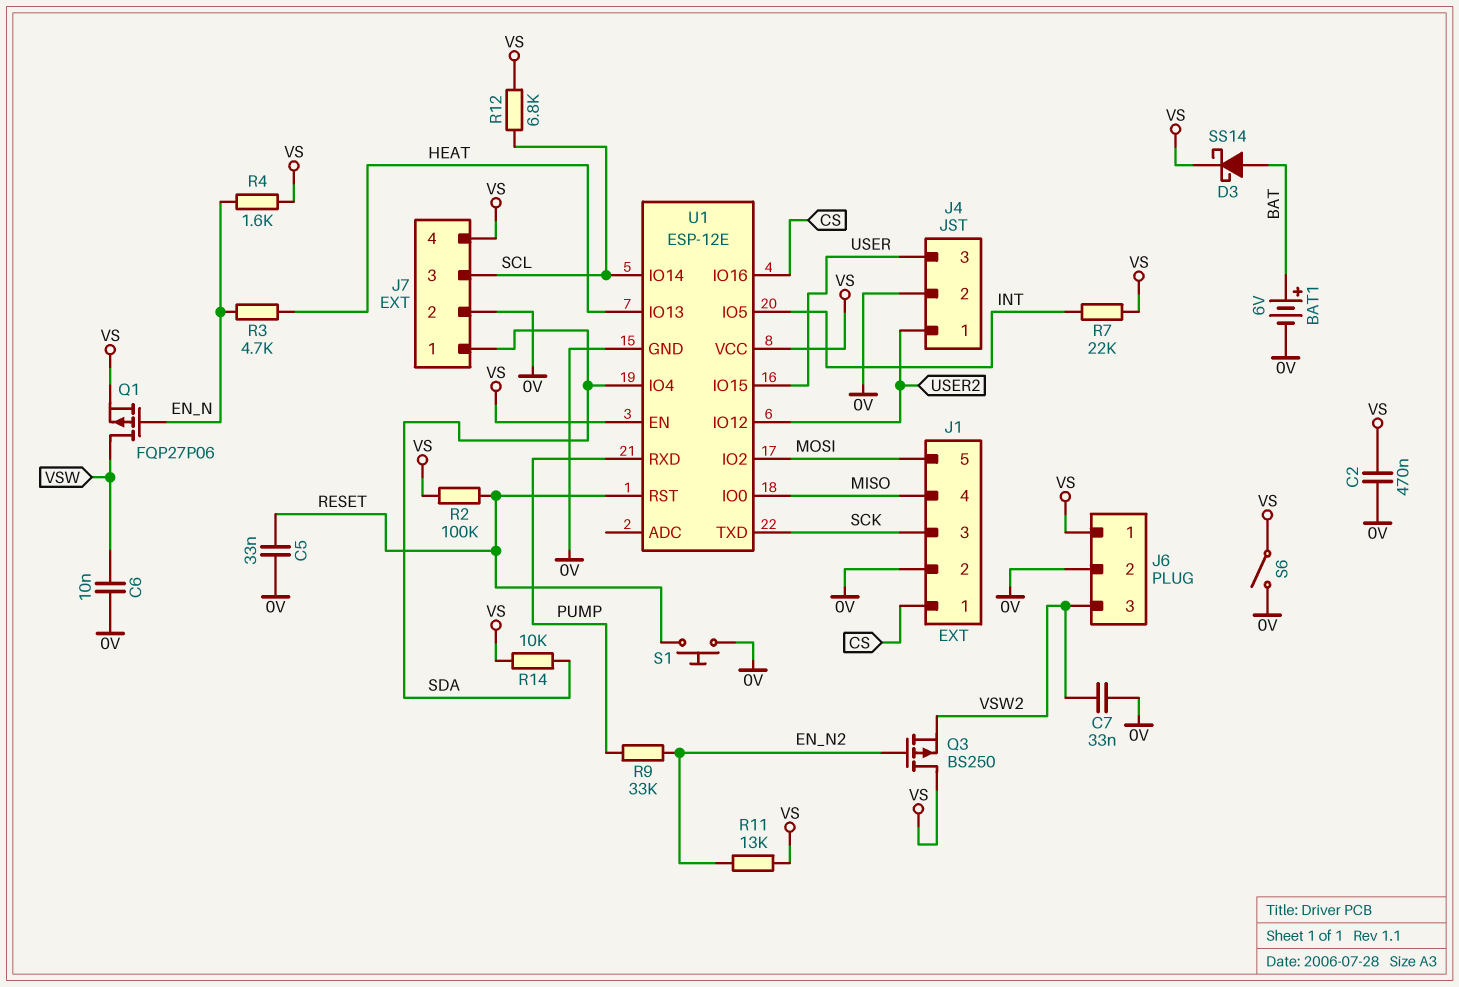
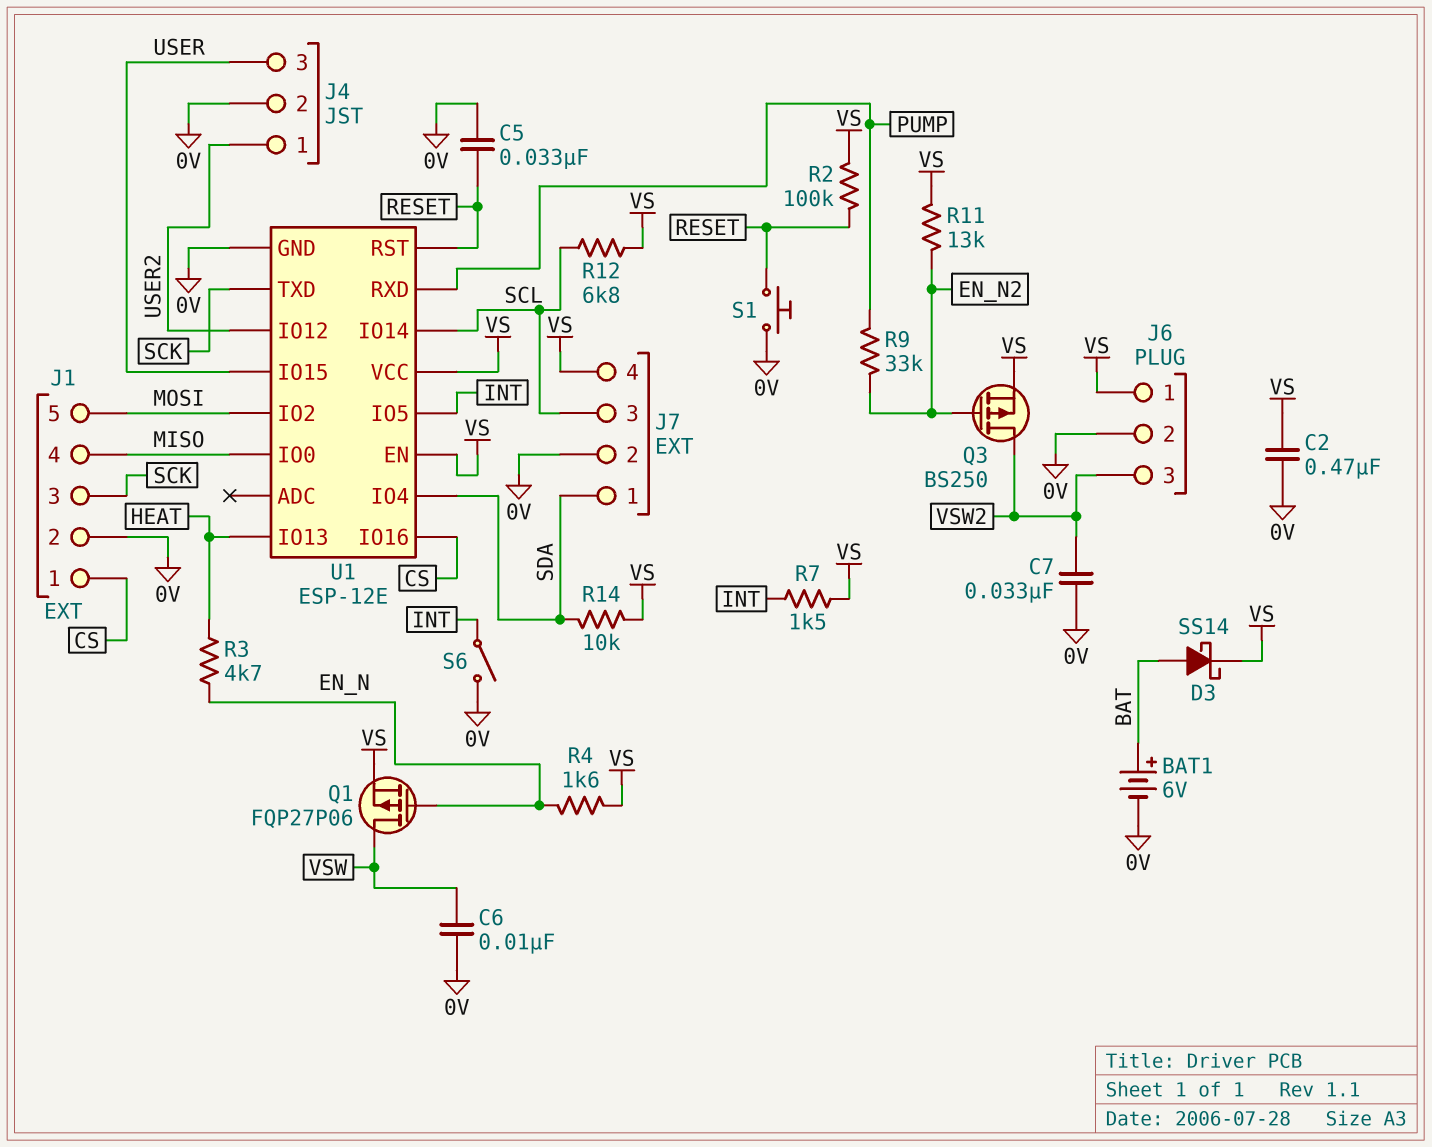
Q3: PMOS BS250 (G EN_N2, D VS, S VSW2) -> PMOS BS250 (G EN_N2, D VSW2, S VS)
R7: 22k (INT, VS) -> 1.5k (INT, VS)
S6: switch (0V, VS) -> switch (0V, INT)

